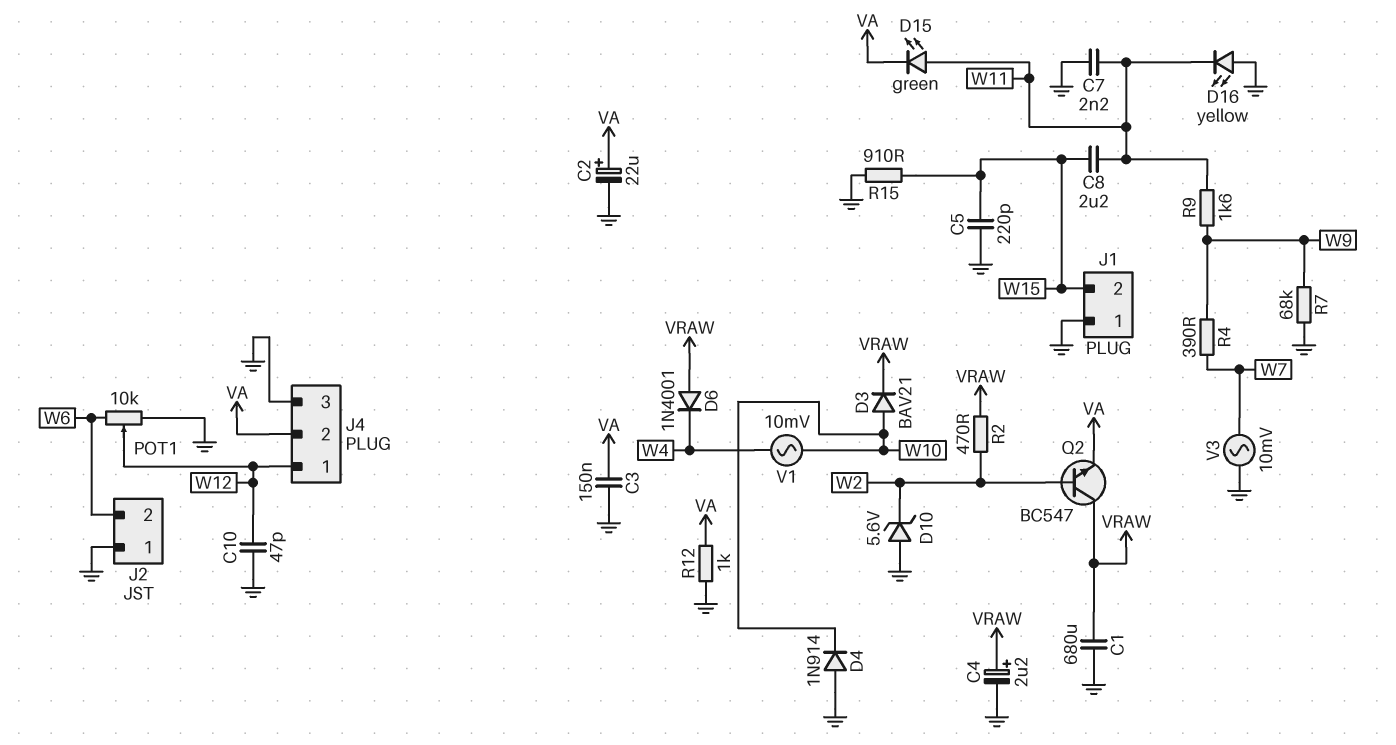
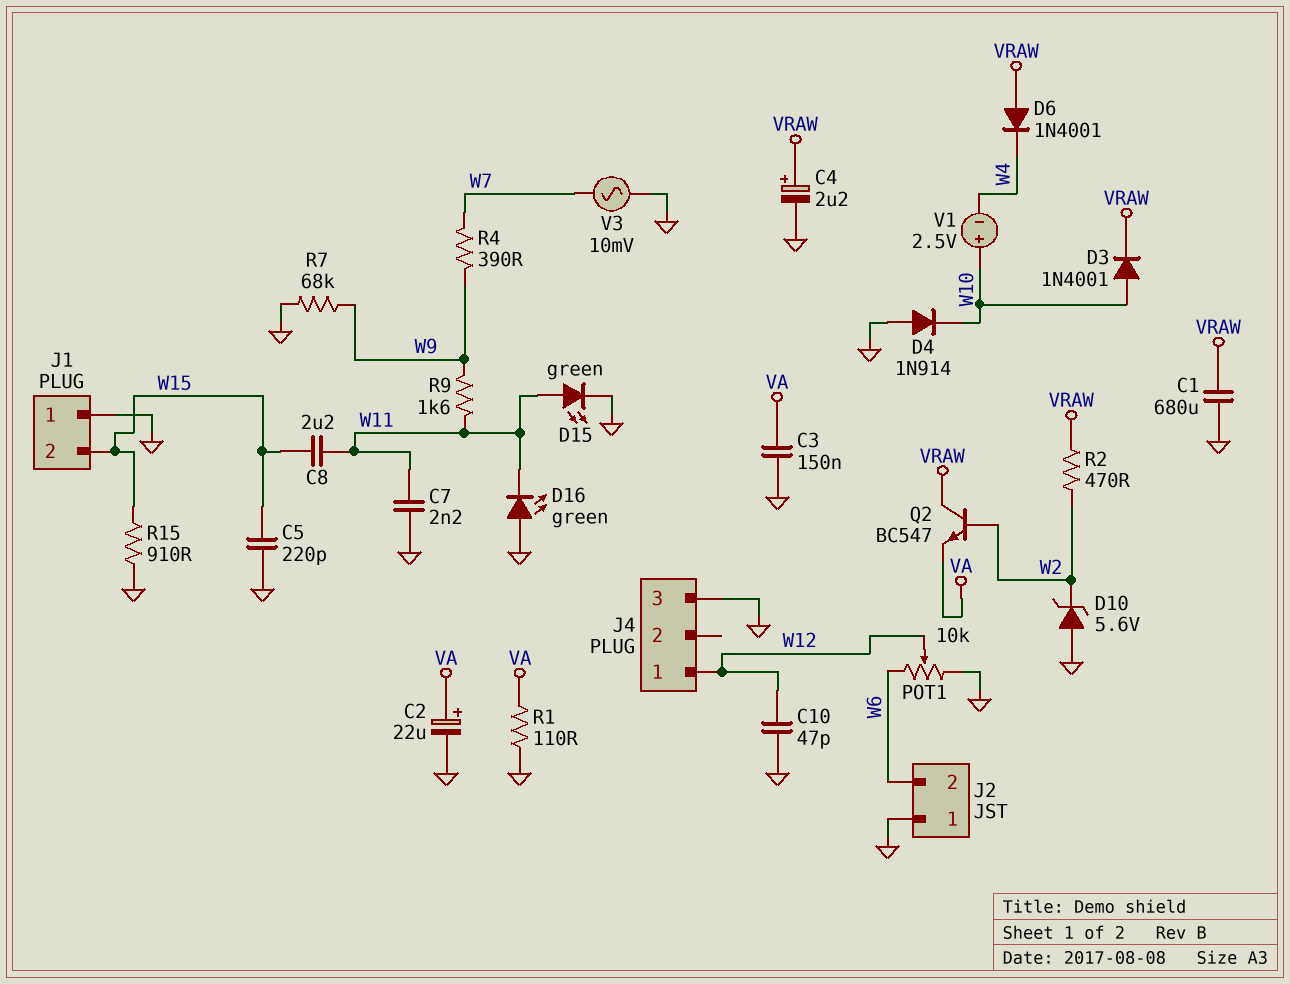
D3: diode BAV21 (A W10, K VRAW) -> diode 1N4001 (A W10, K VRAW)
D15: LED green (A W11, K VA) -> LED green (A W11, K GND)
D16: LED yellow (A GND, K W11) -> LED green (A GND, K W11)
J4 pin 2: VA -> none
R1: none -> 110 (GND, VA)
R12: 1k (GND, VA) -> none
V1: AC 10mV (W4, W10) -> 2.5V (plus W10, minus W4)

